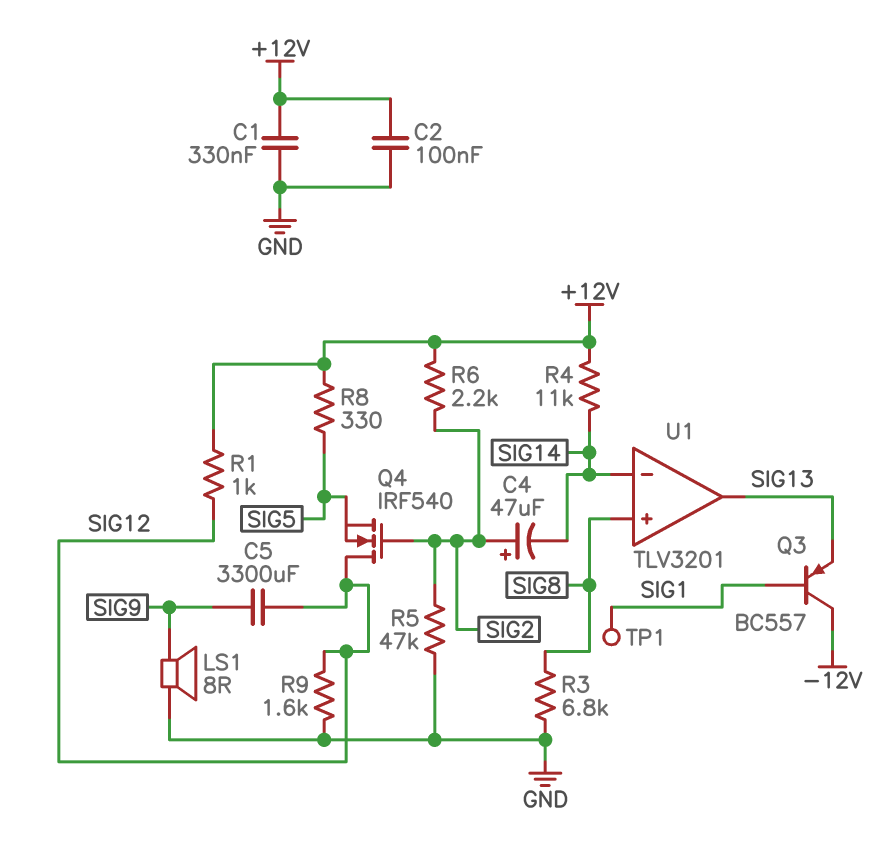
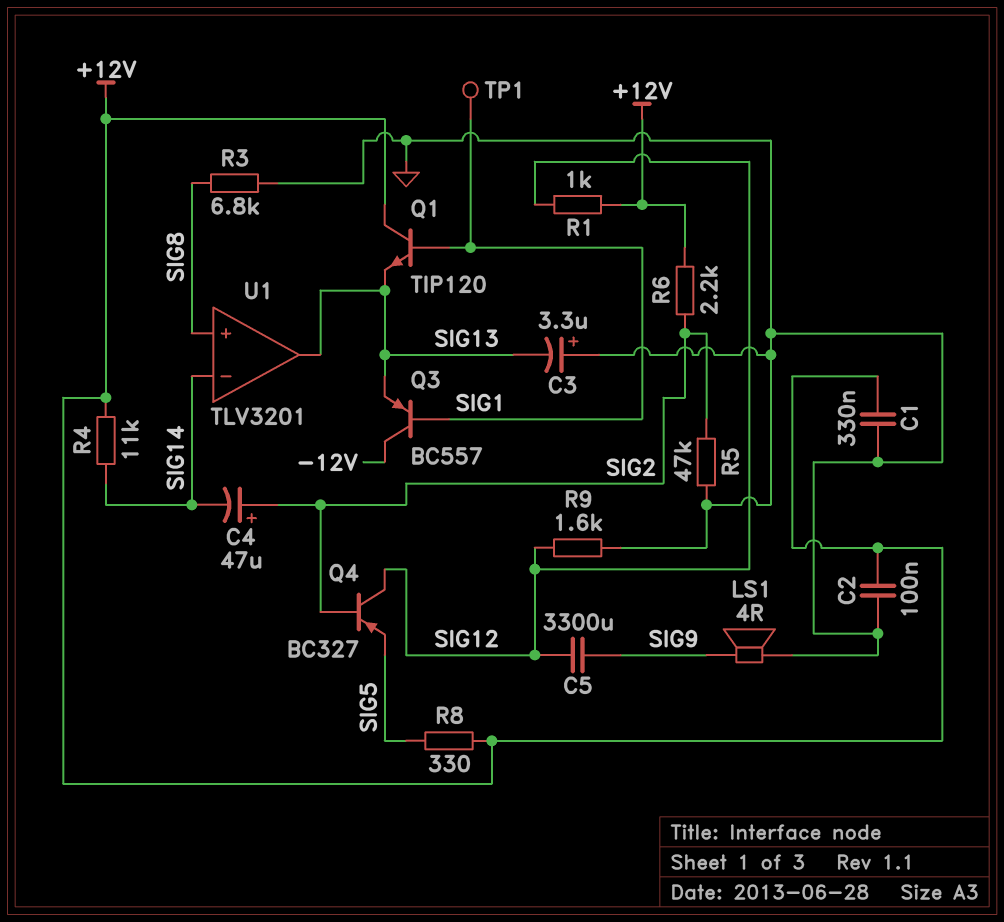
C3: none -> 3.3uF (plus GND, minus SIG13)
LS1: speaker 8R (GND, SIG9) -> speaker 4R (GND, SIG9)
Q1: none -> NPN TIP120 (B SIG1, C +12V, E SIG13)
Q4: NMOS IRF540 (G SIG2, D SIG12, S SIG5) -> PNP BC327 (B SIG2, C SIG12, E SIG5)

